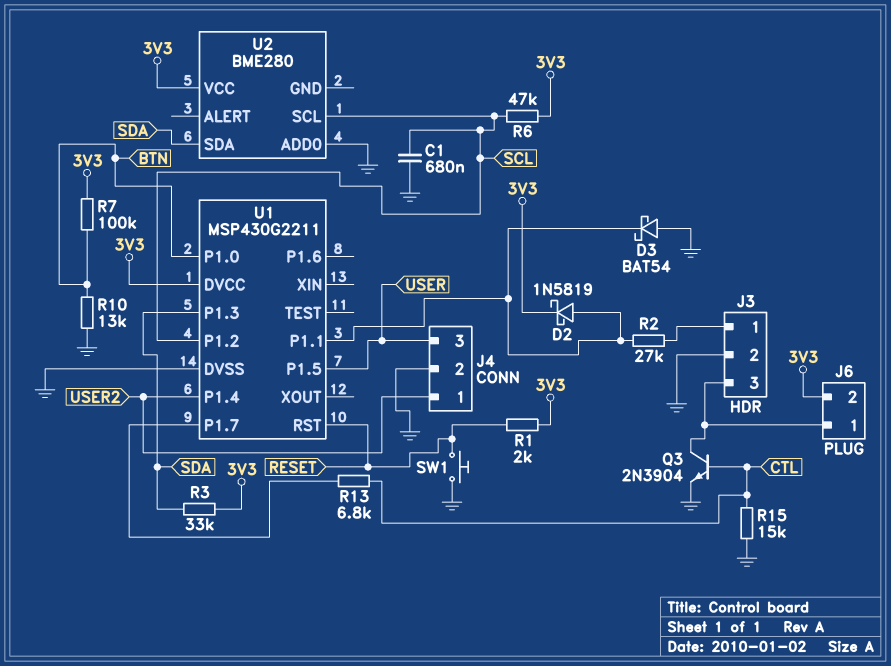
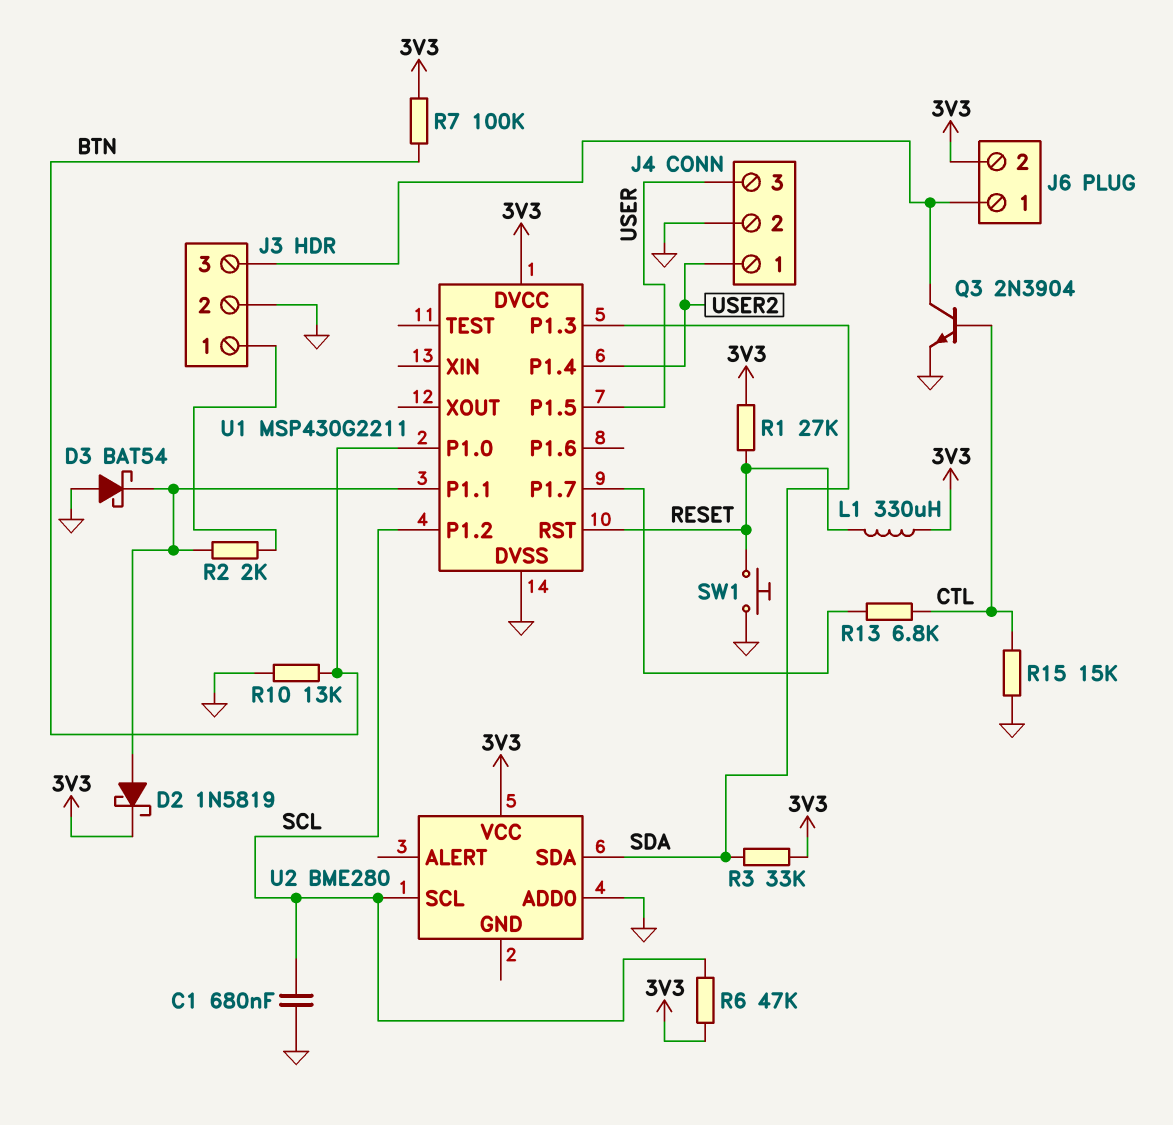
L1: none -> 330uH (3V3, RESET)
R1: 2k (3V3, RESET) -> 27k (3V3, RESET)
R2: 27k (J3/1, U1/P1.1) -> 2k (J3/1, U1/P1.1)

